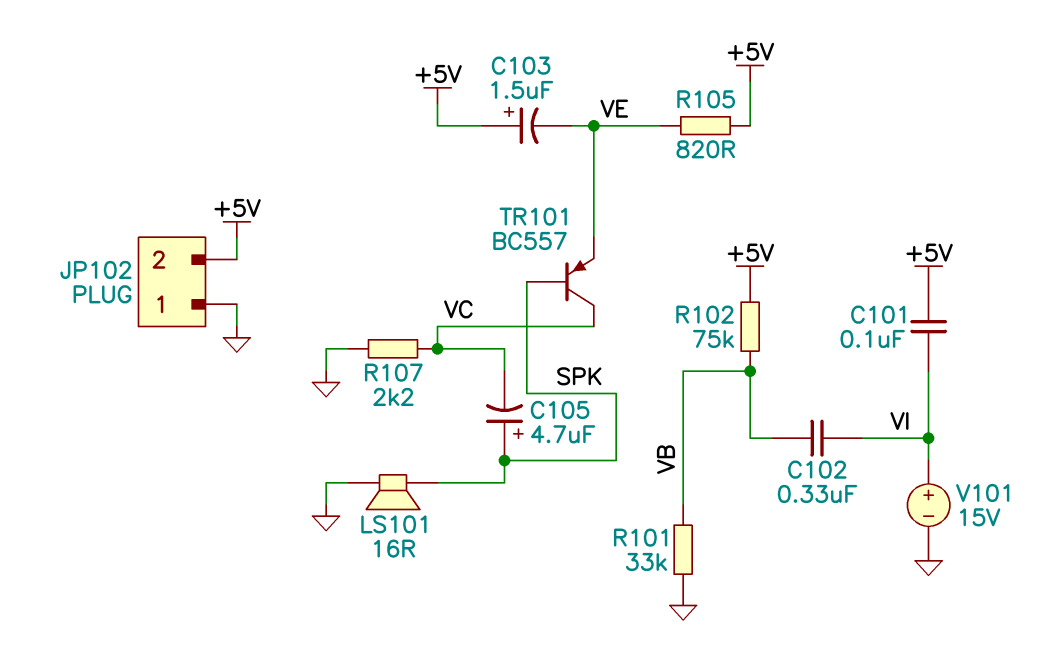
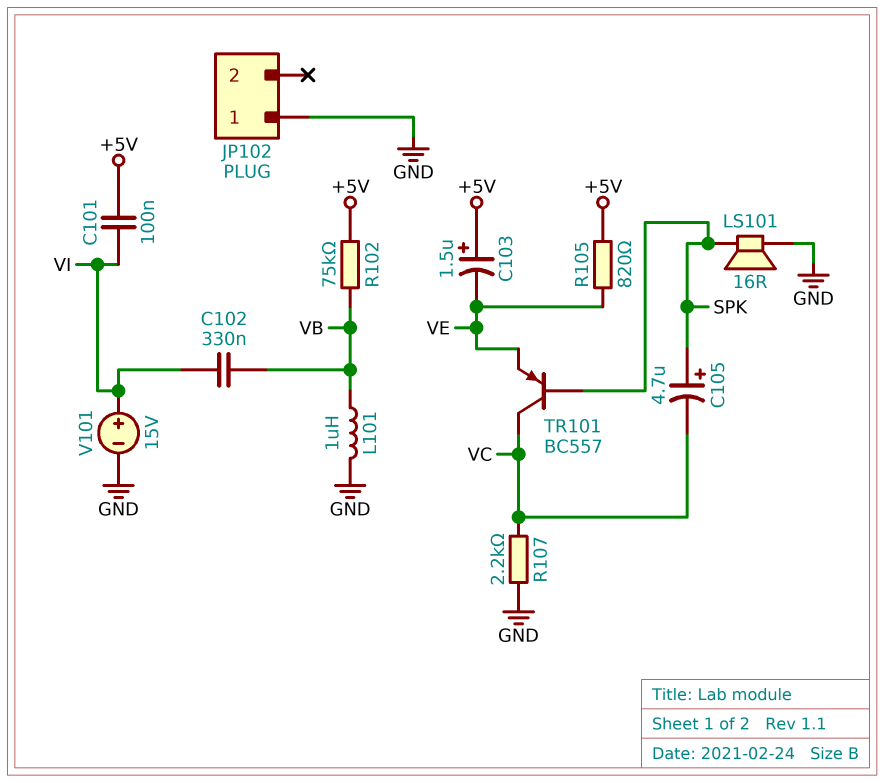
JP102 pin 2: +5V -> none
L101: none -> 1uH (GND, VB)
R101: 33k (GND, VB) -> none

